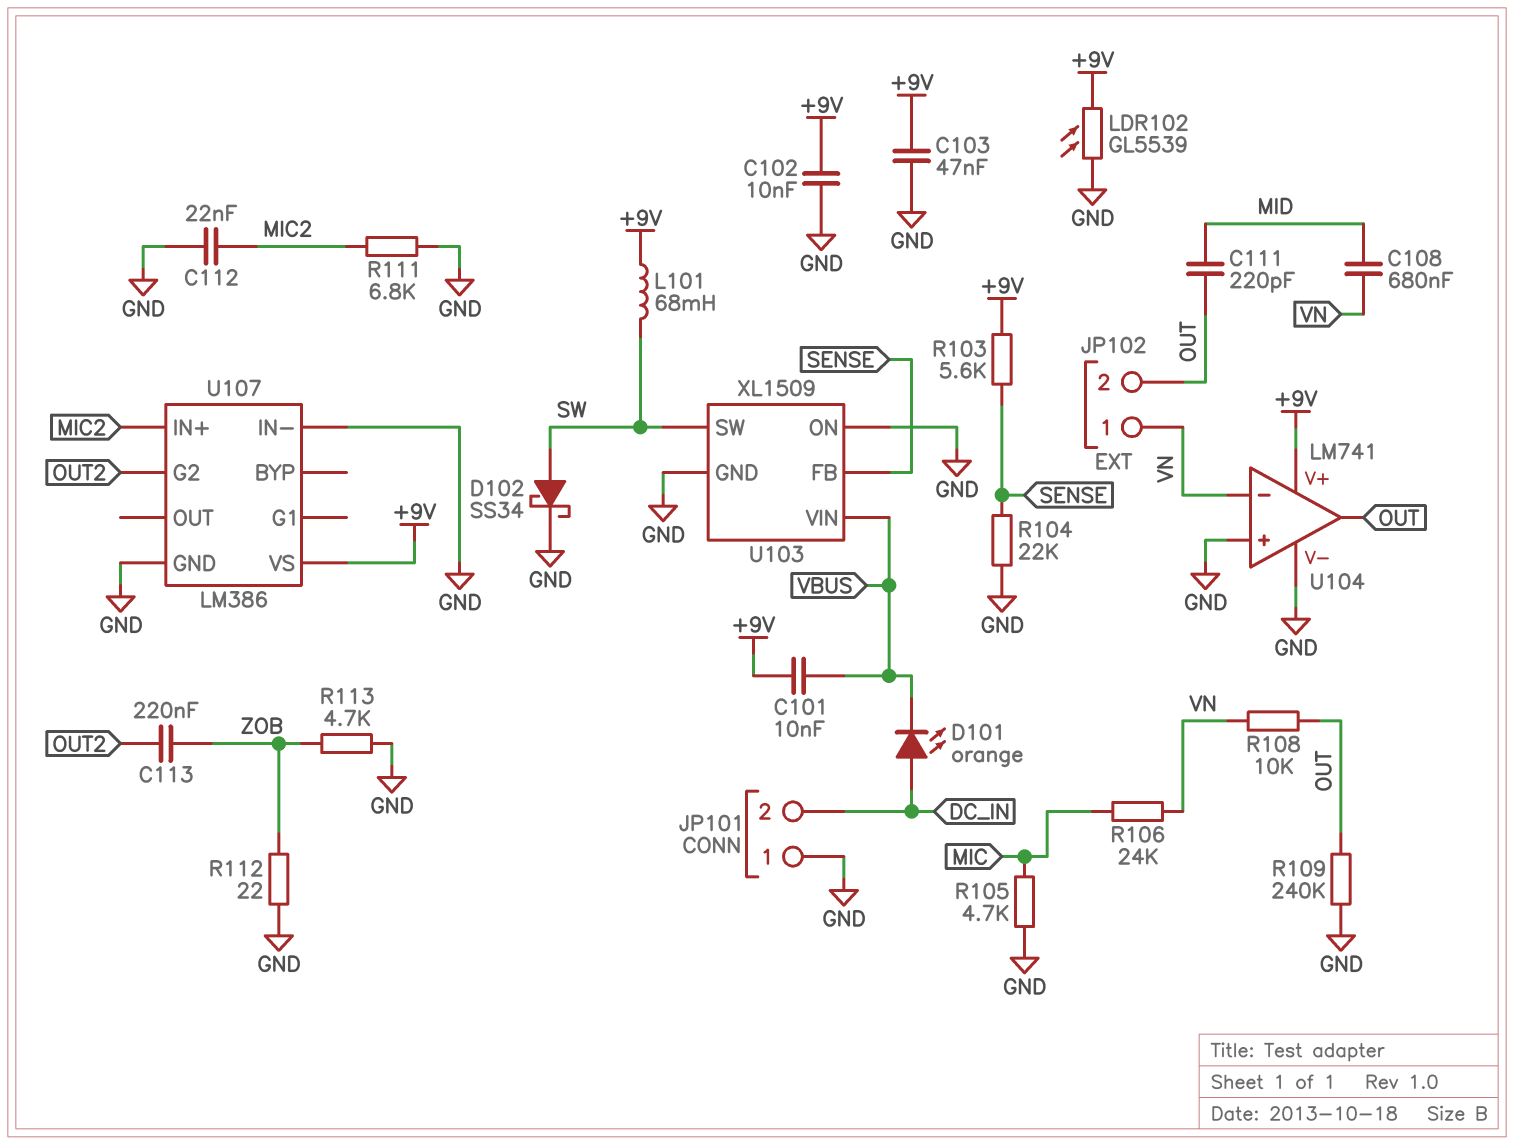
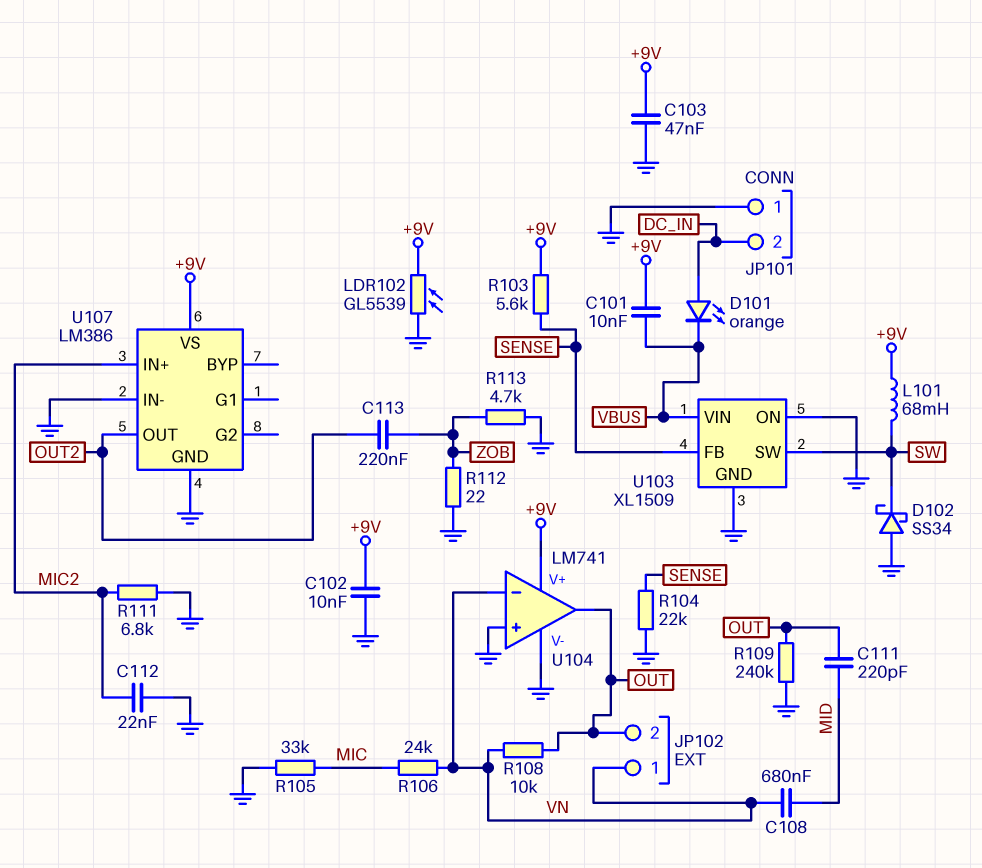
D102: schottky SS34 (A SW, K GND) -> schottky SS34 (A GND, K SW)
R105: 4.7k (GND, MIC) -> 33k (GND, MIC)
U107 pin G2: OUT2 -> none
U107 pin OUT: none -> OUT2

